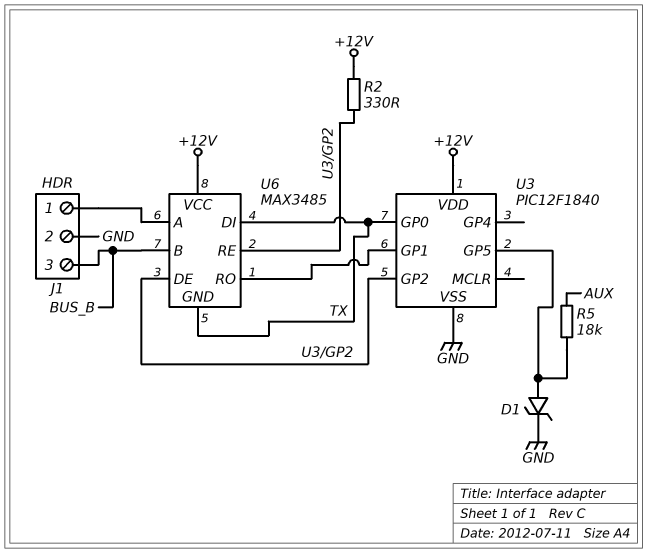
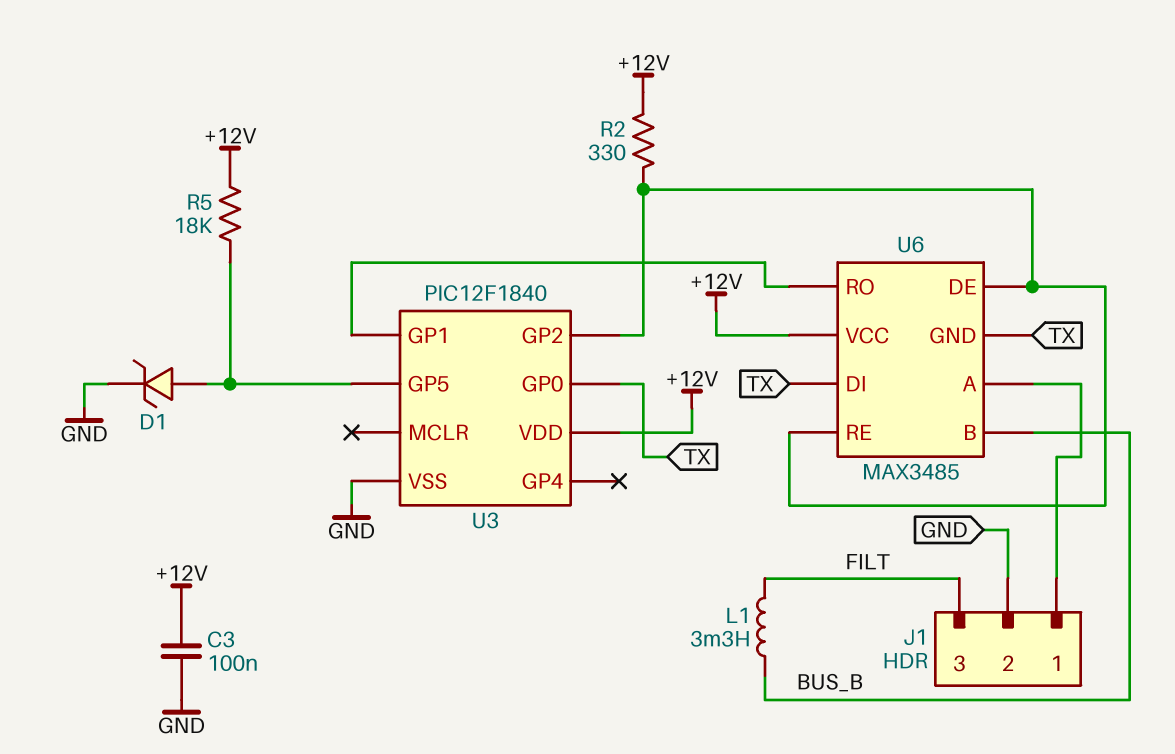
C3: none -> 100nF (+12V, GND)
J1 pin 3: BUS_B -> FILT
L1: none -> 3.3mH (BUS_B, FILT)
R5: 18k (AUX, U3/GP5) -> 18k (+12V, U3/GP5)

